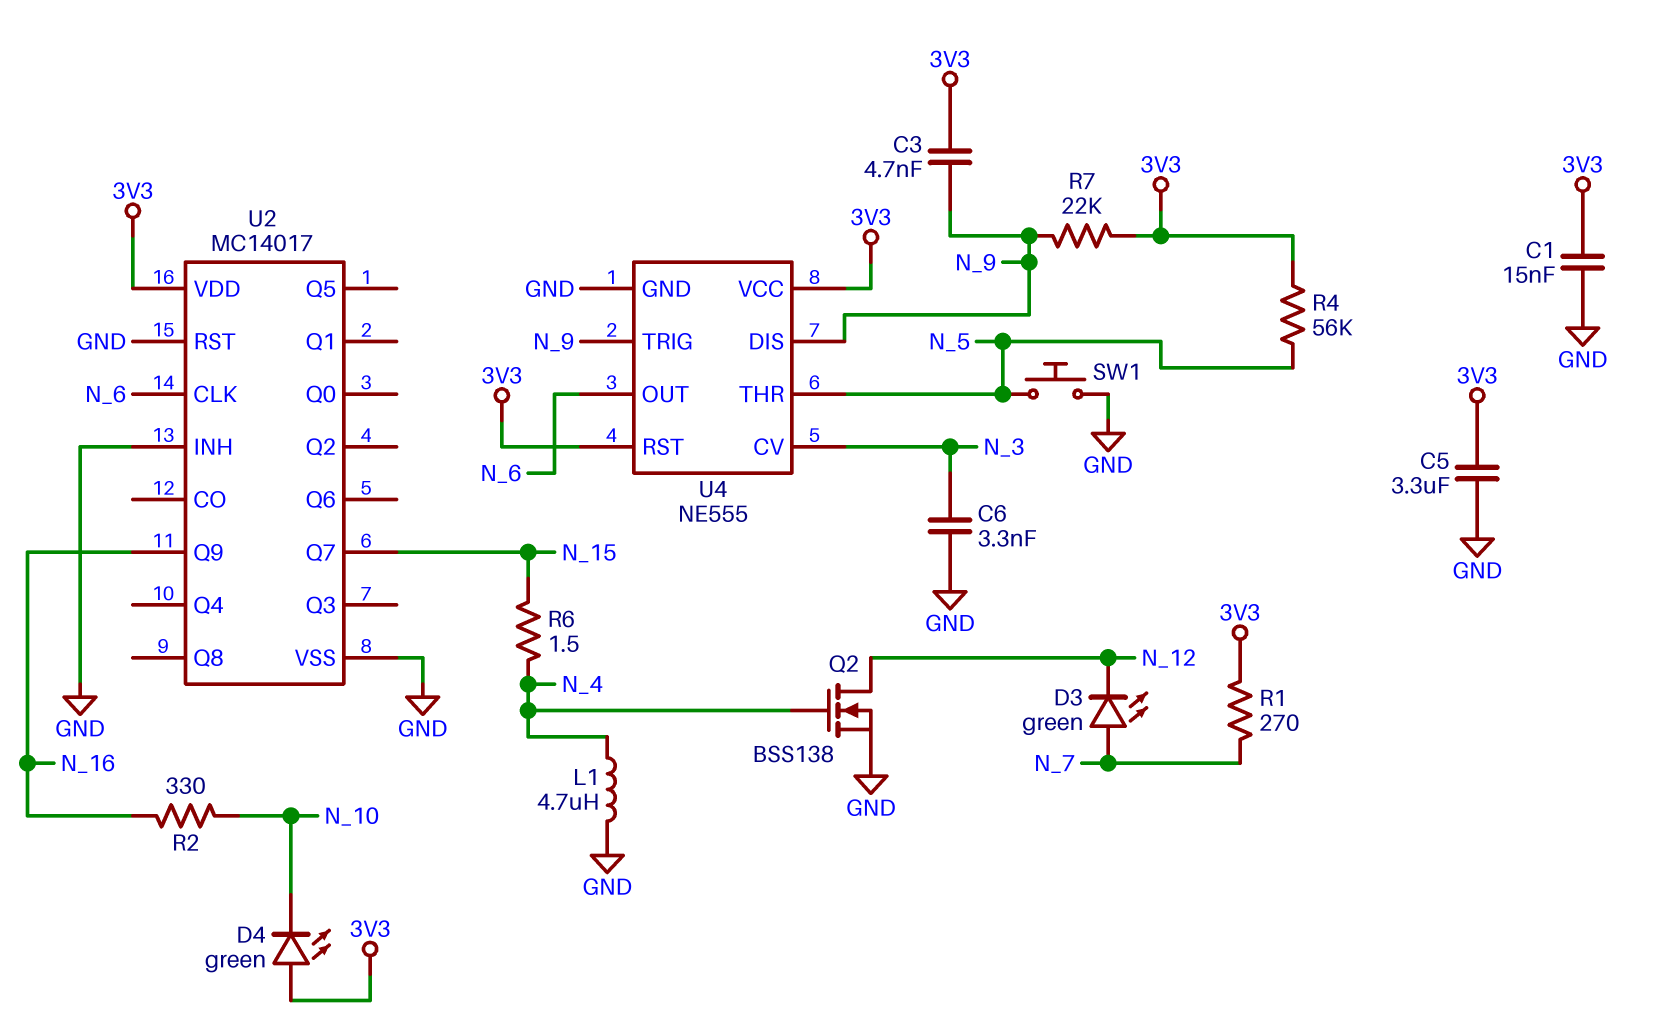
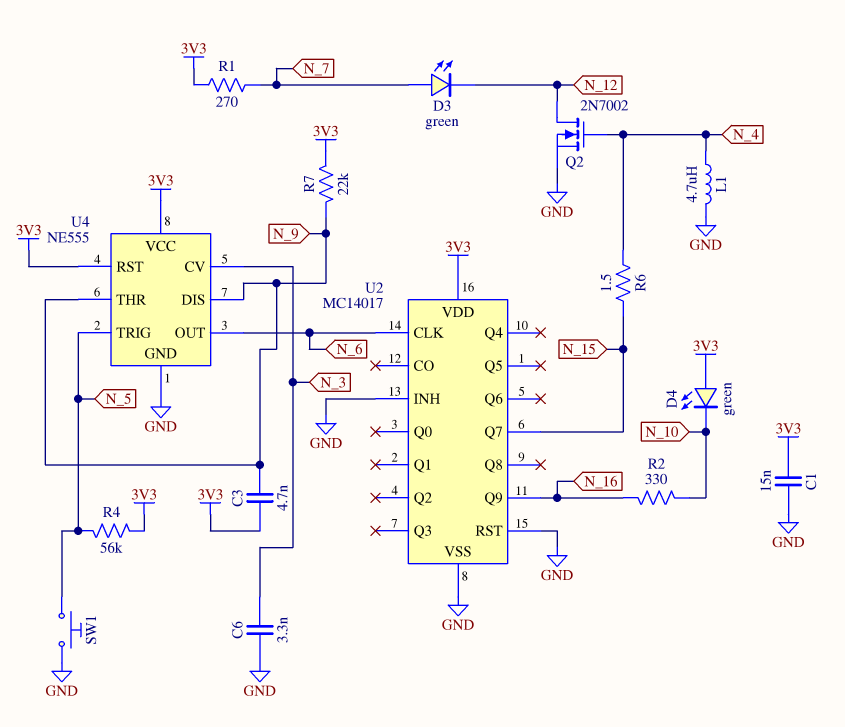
C5: 3.3uF (3V3, GND) -> none
Q2: NMOS BSS138 (G N_4, D N_12, S GND) -> NMOS 2N7002 (G N_4, D N_12, S GND)
U4 pin THR: N_5 -> N_9
U4 pin TRIG: N_9 -> N_5

